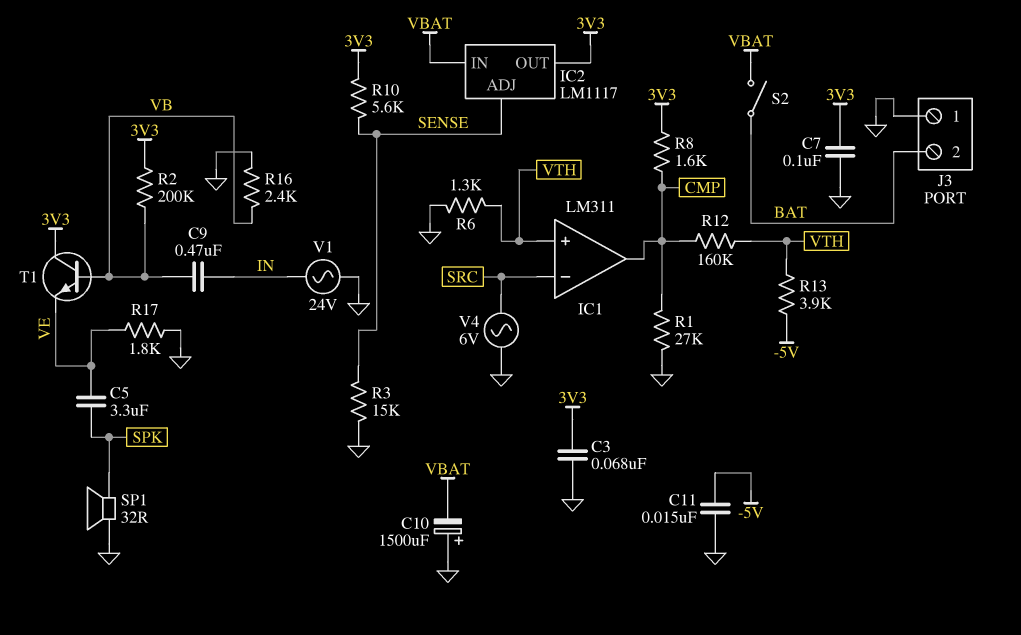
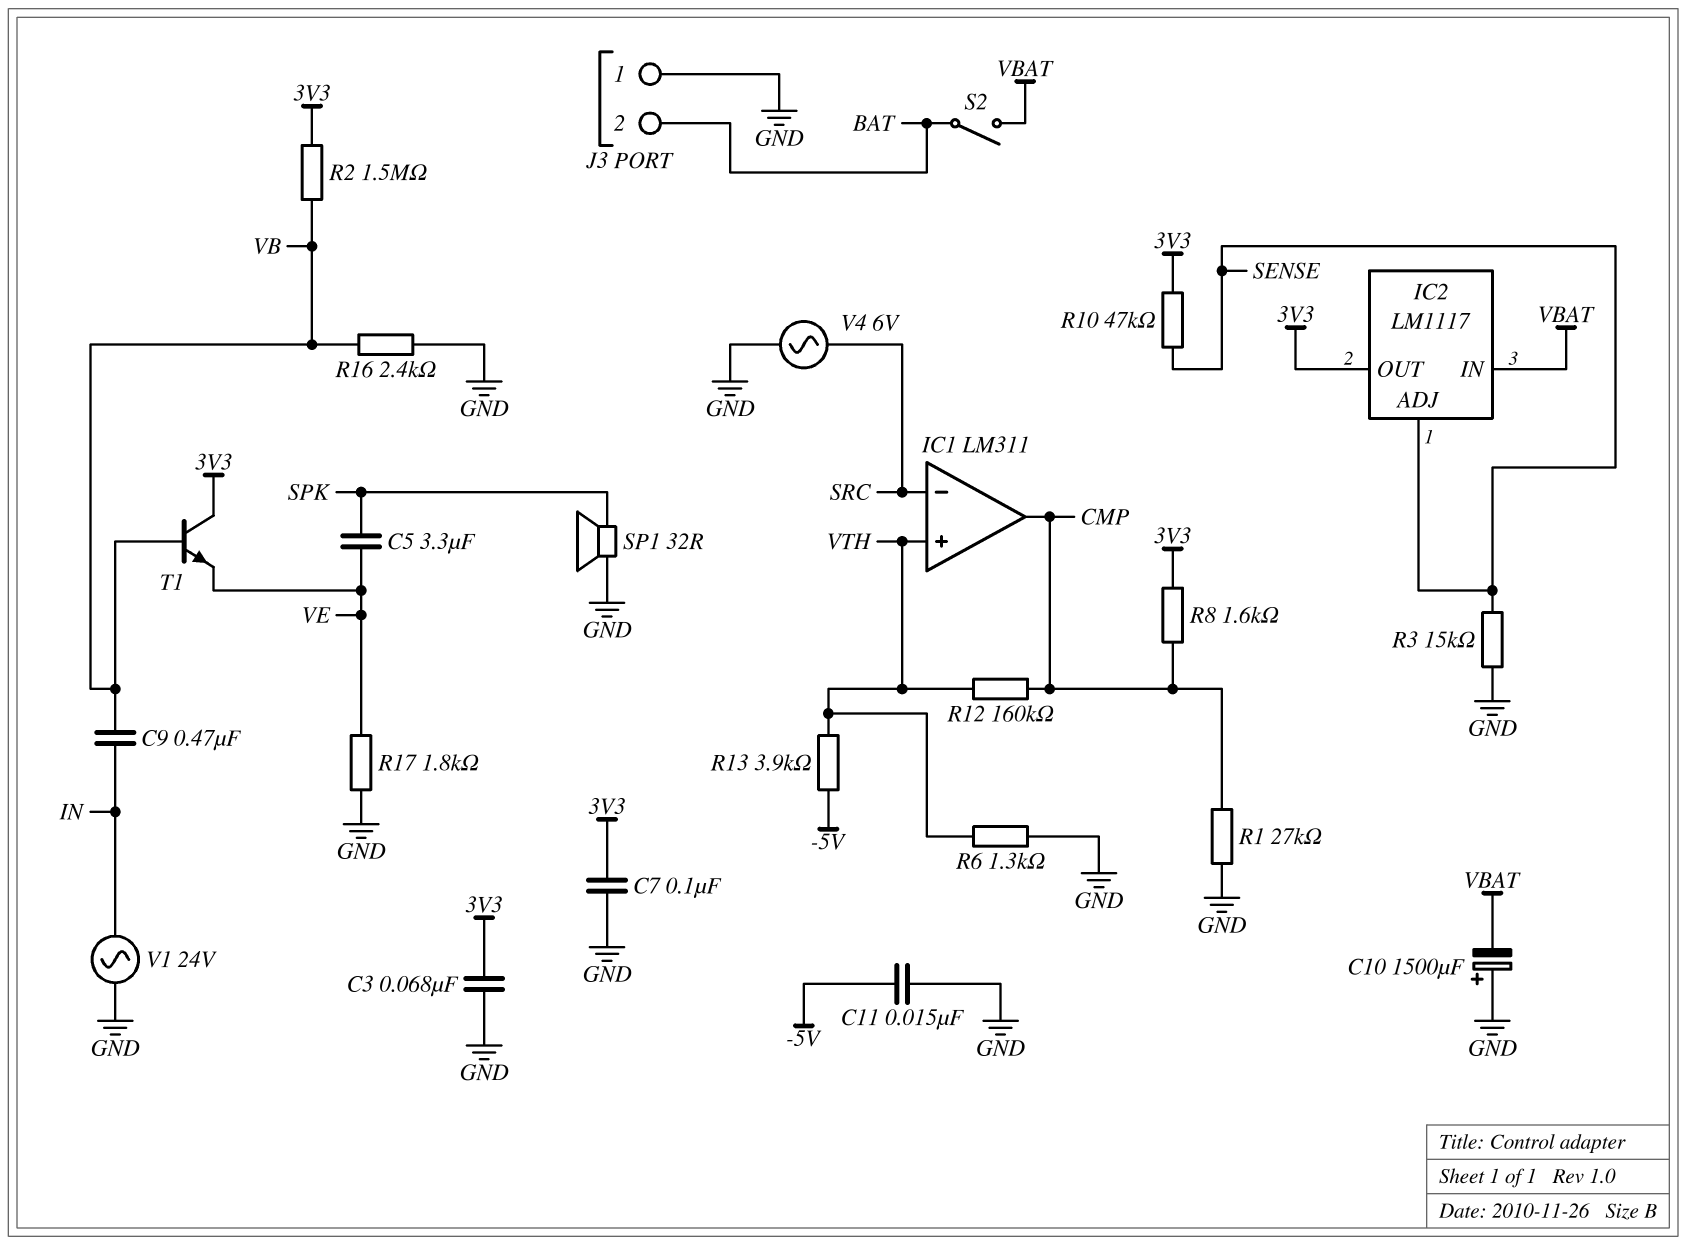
R2: 200k (3V3, VB) -> 1.5M (3V3, VB)
R10: 5.6k (3V3, SENSE) -> 47k (3V3, SENSE)

